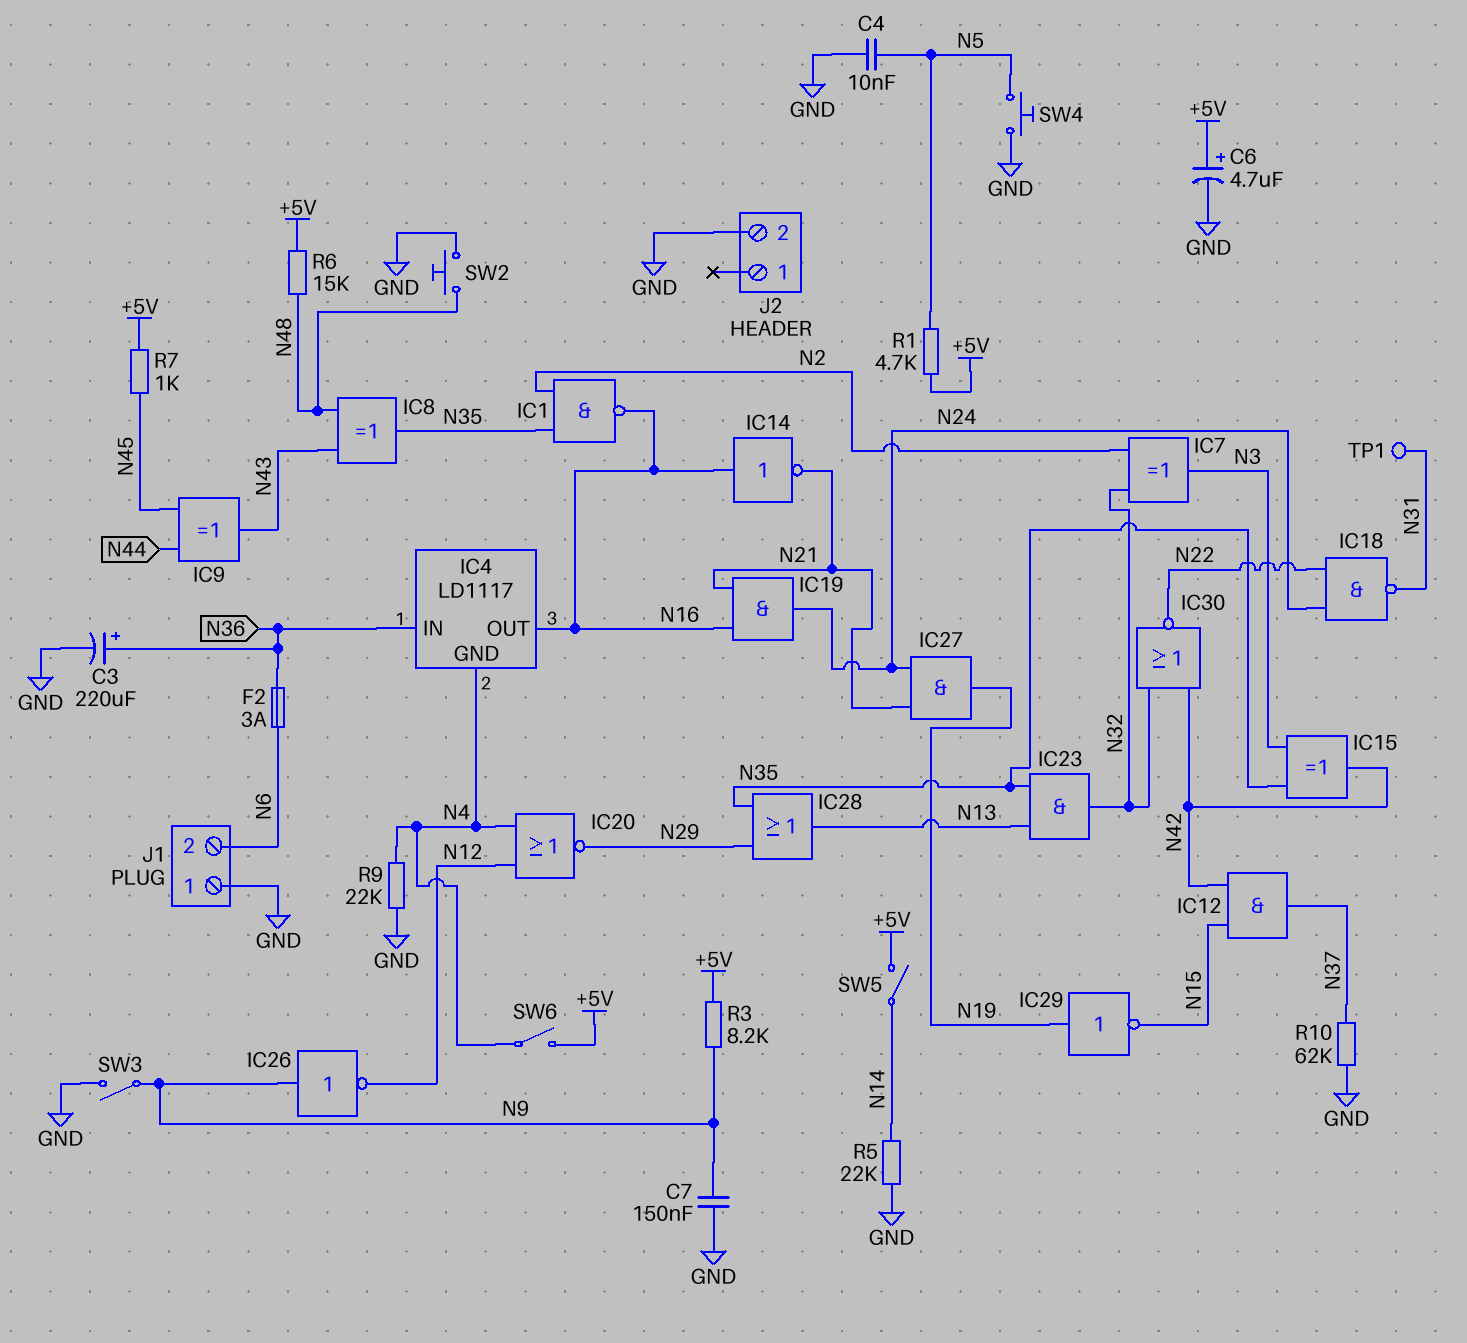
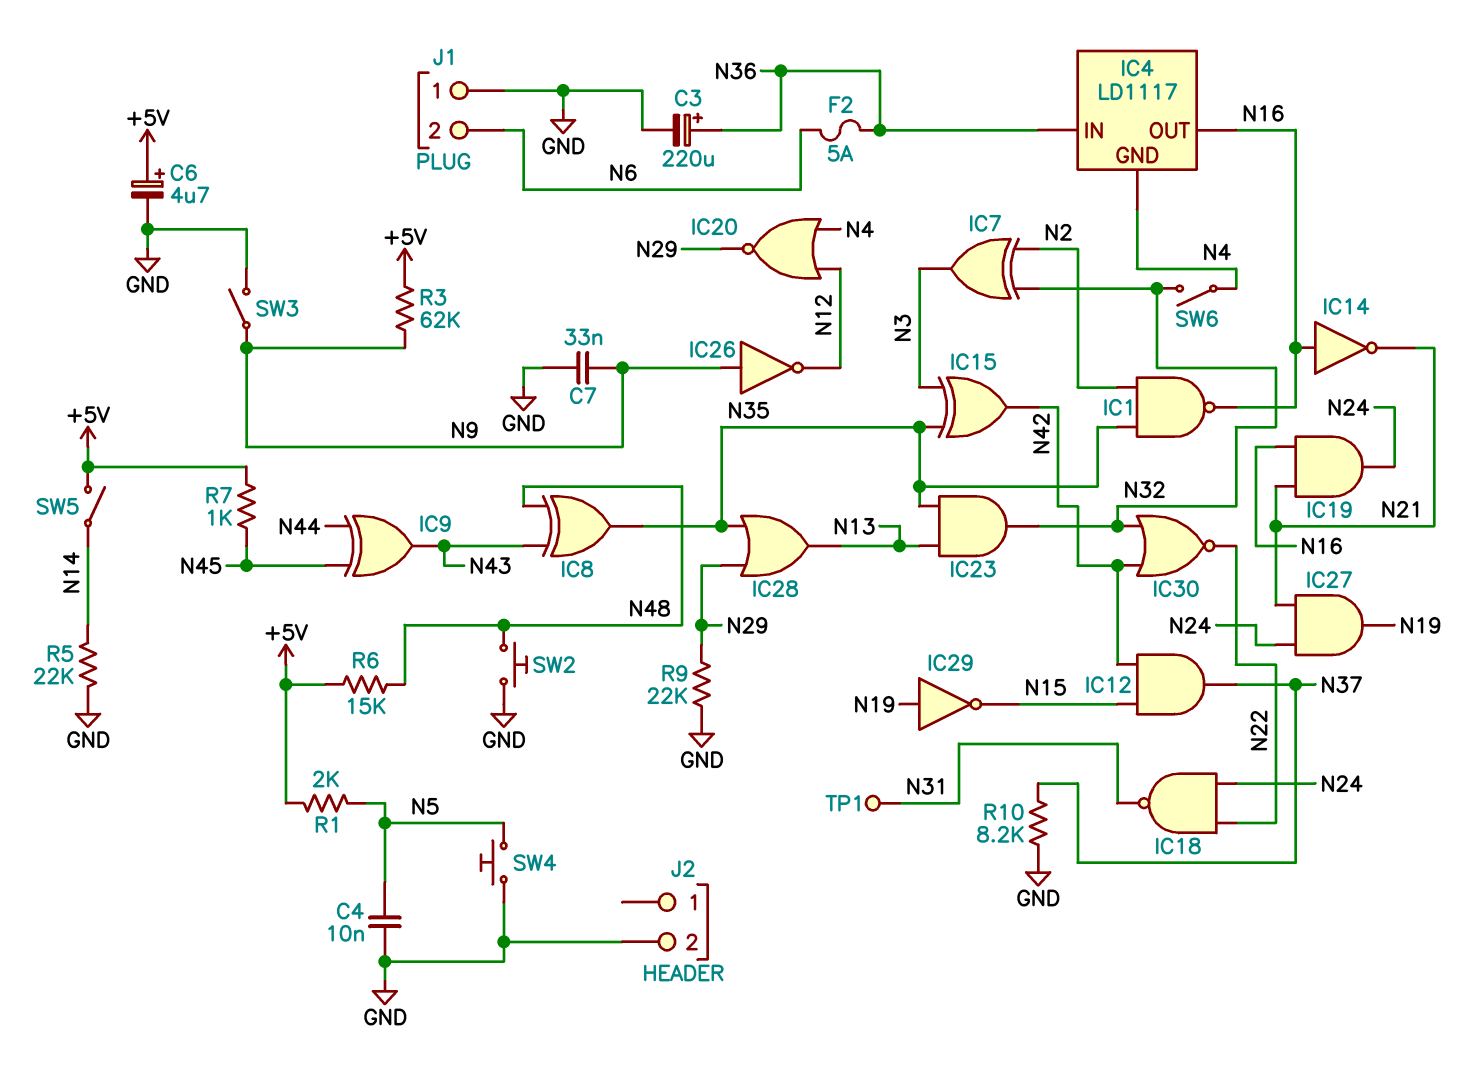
C7: 150nF (GND, N9) -> 33nF (GND, N9)
F2: 3A (N6, N36) -> 5A (N6, N36)
R1: 4.7k (+5V, N5) -> 2k (+5V, N5)
R3: 8.2k (+5V, N9) -> 62k (+5V, N9)
R9: 22k (GND, N4) -> 22k (GND, N29)
R10: 62k (GND, N37) -> 8.2k (GND, N37)
SW6: switch (+5V, N4) -> switch (N4, N32)

